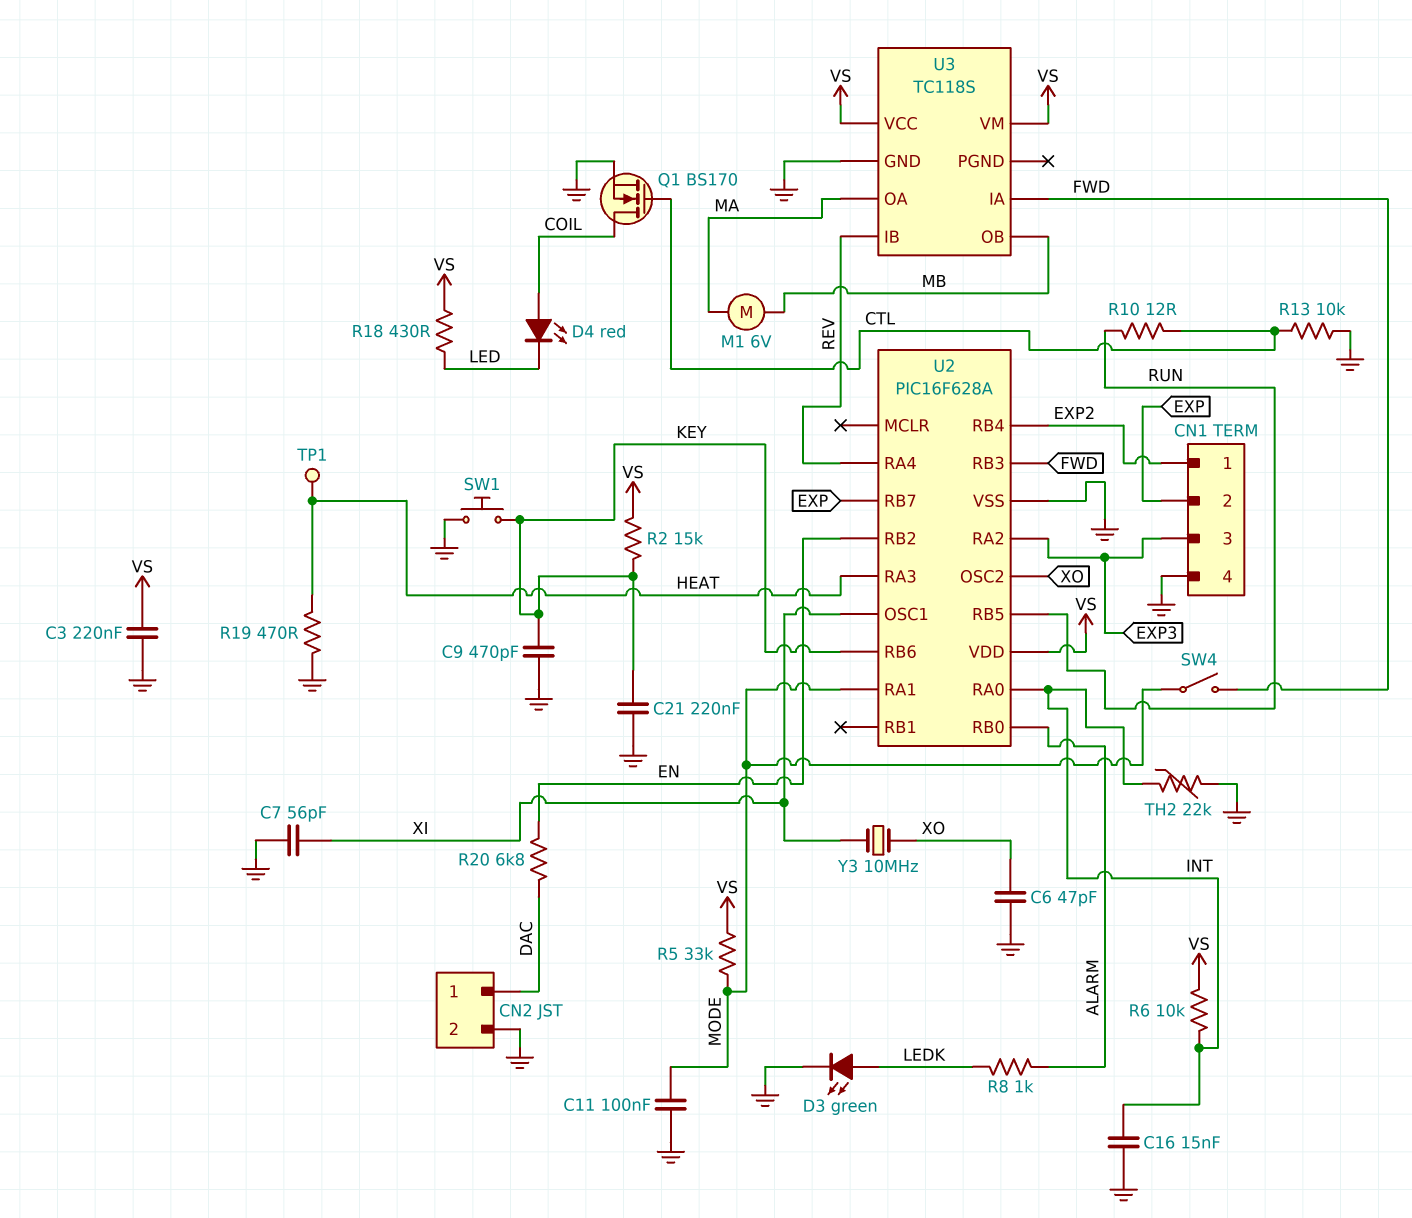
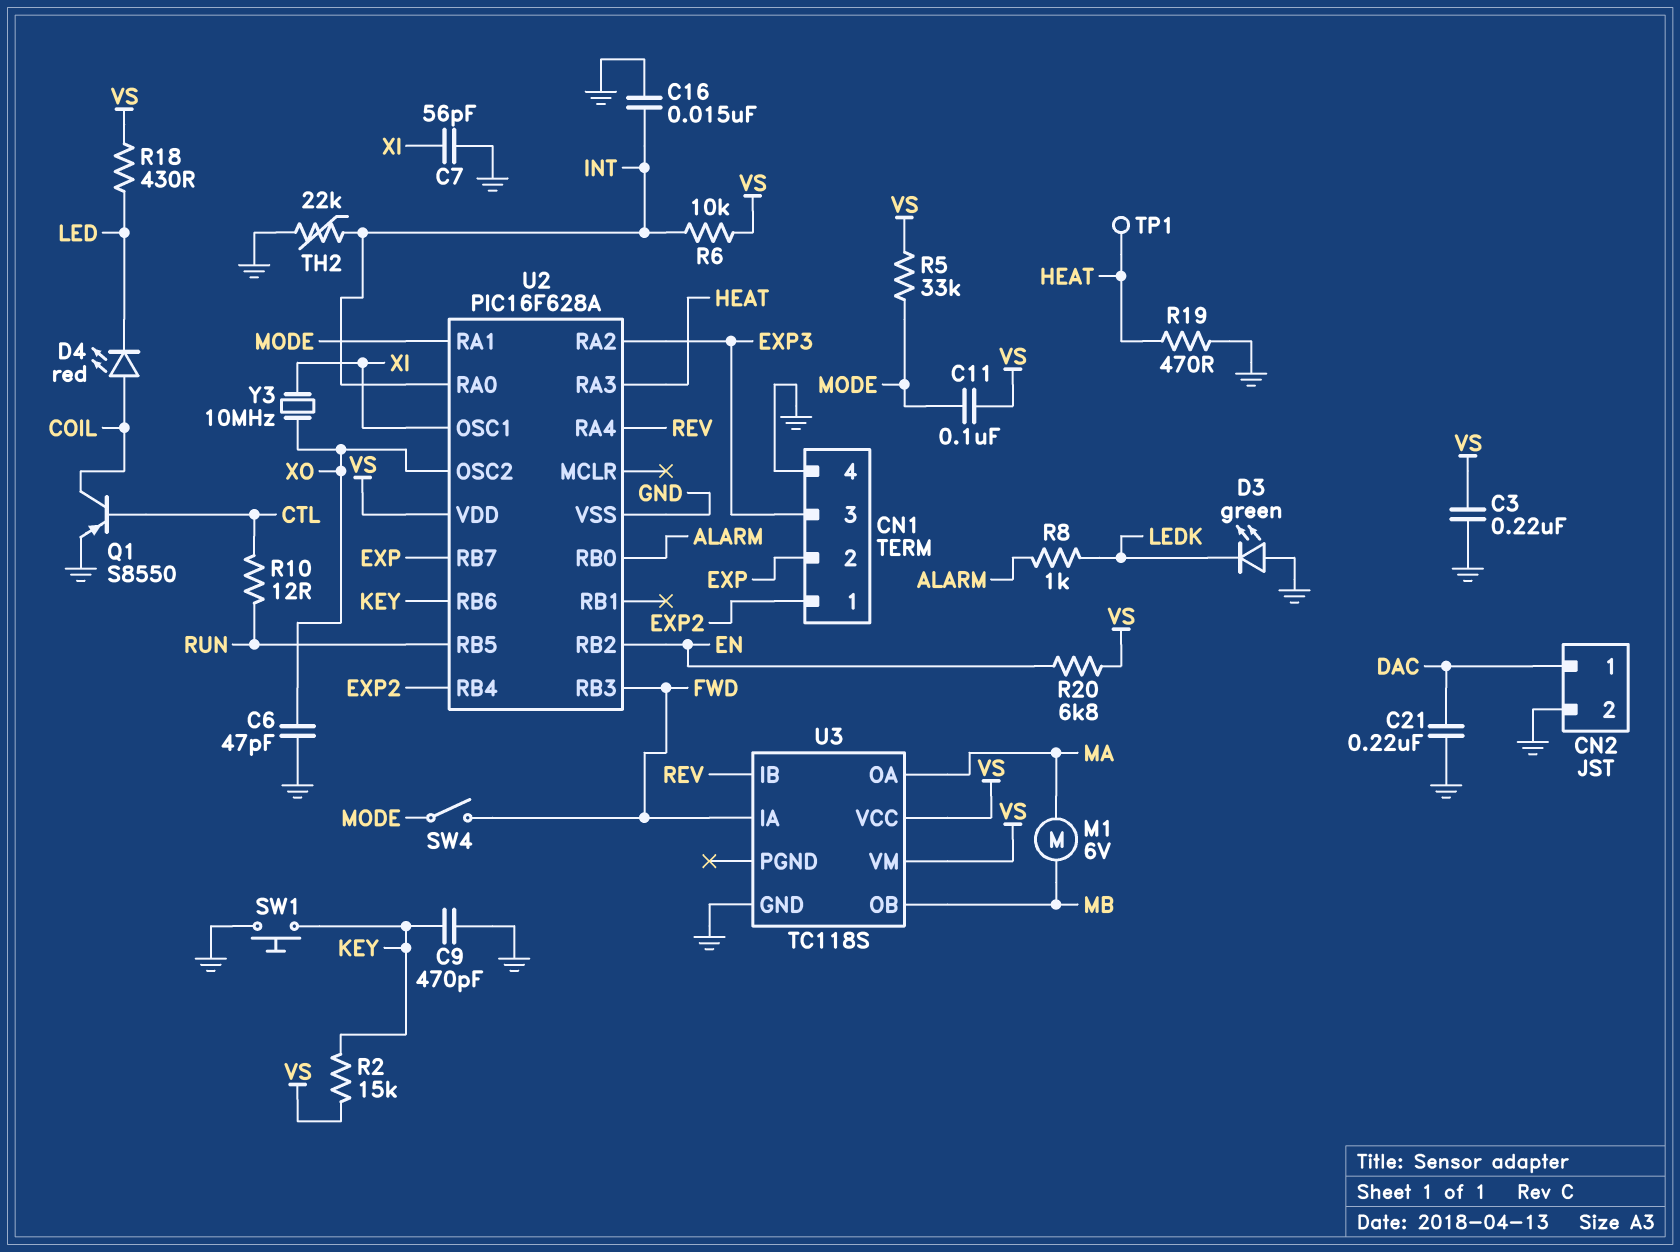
C11: 100nF (GND, MODE) -> 100nF (MODE, VS)
C21: 220nF (GND, KEY) -> 220nF (DAC, GND)
D3: LED green (A LEDK, K GND) -> LED green (A GND, K LEDK)
Q1: NMOS BS170 (G CTL, D COIL, S GND) -> PNP S8550 (B CTL, C COIL, E GND)
R13: 10k (CTL, GND) -> none
R20: 6.8k (DAC, EN) -> 6.8k (EN, VS)

